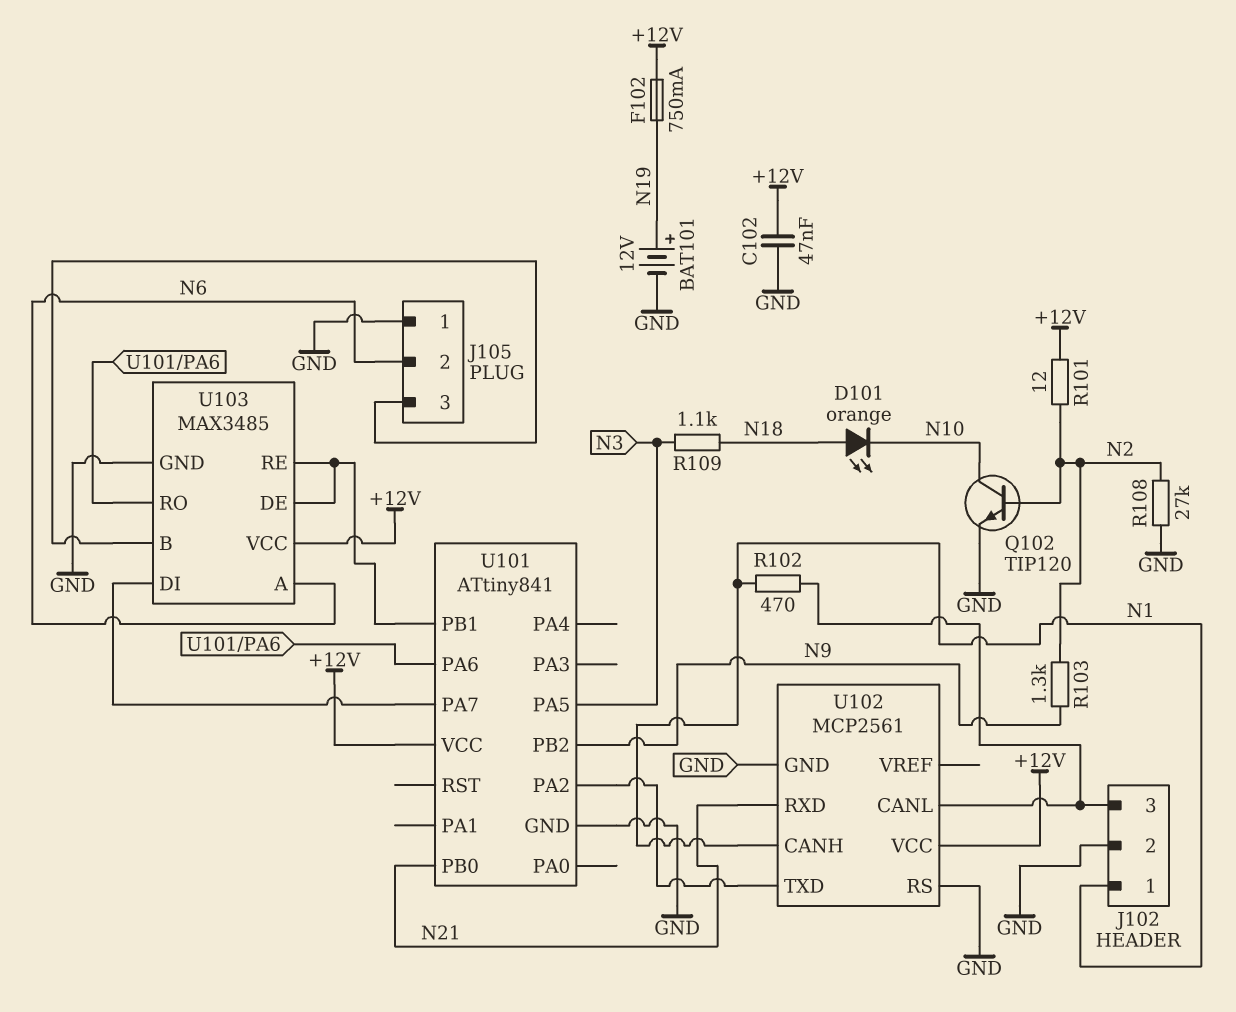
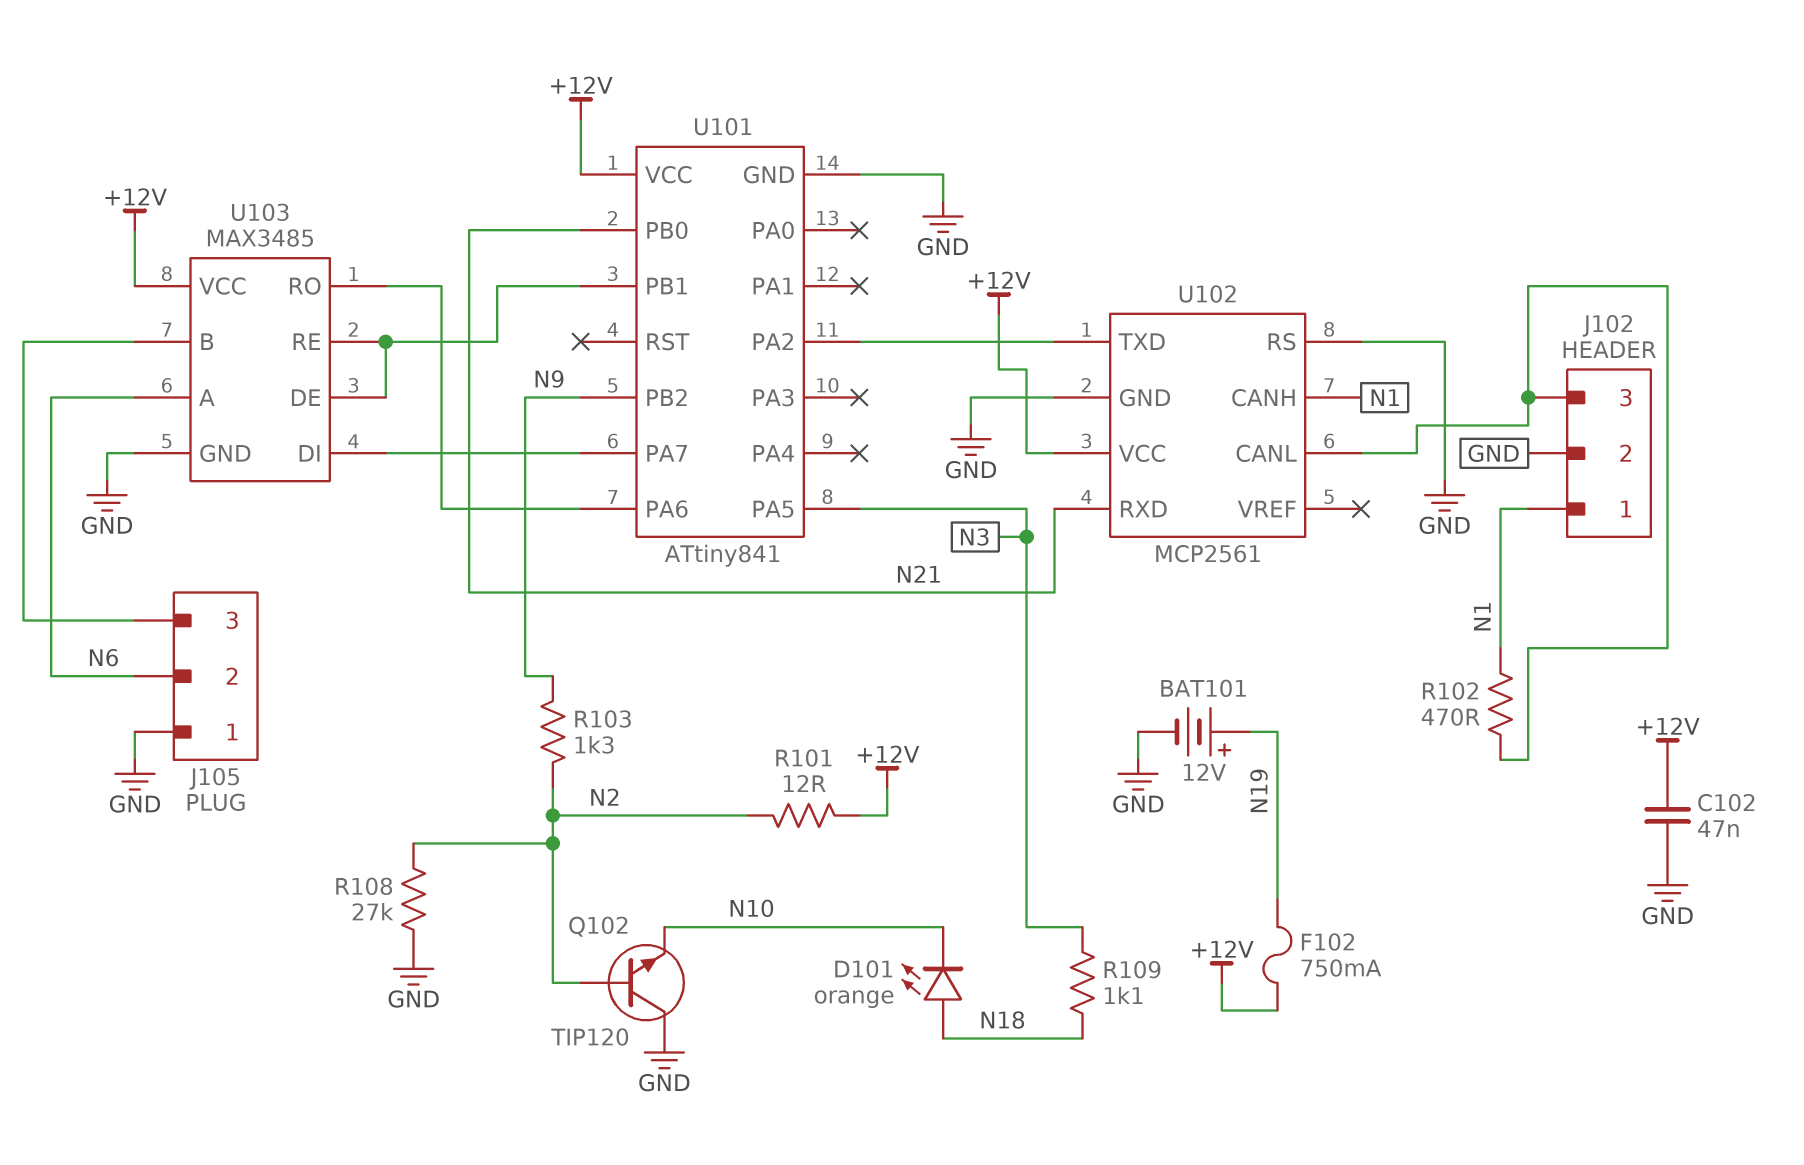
Q102: NPN TIP120 (B N2, C N10, E GND) -> NPN TIP120 (B N2, C GND, E N10)

